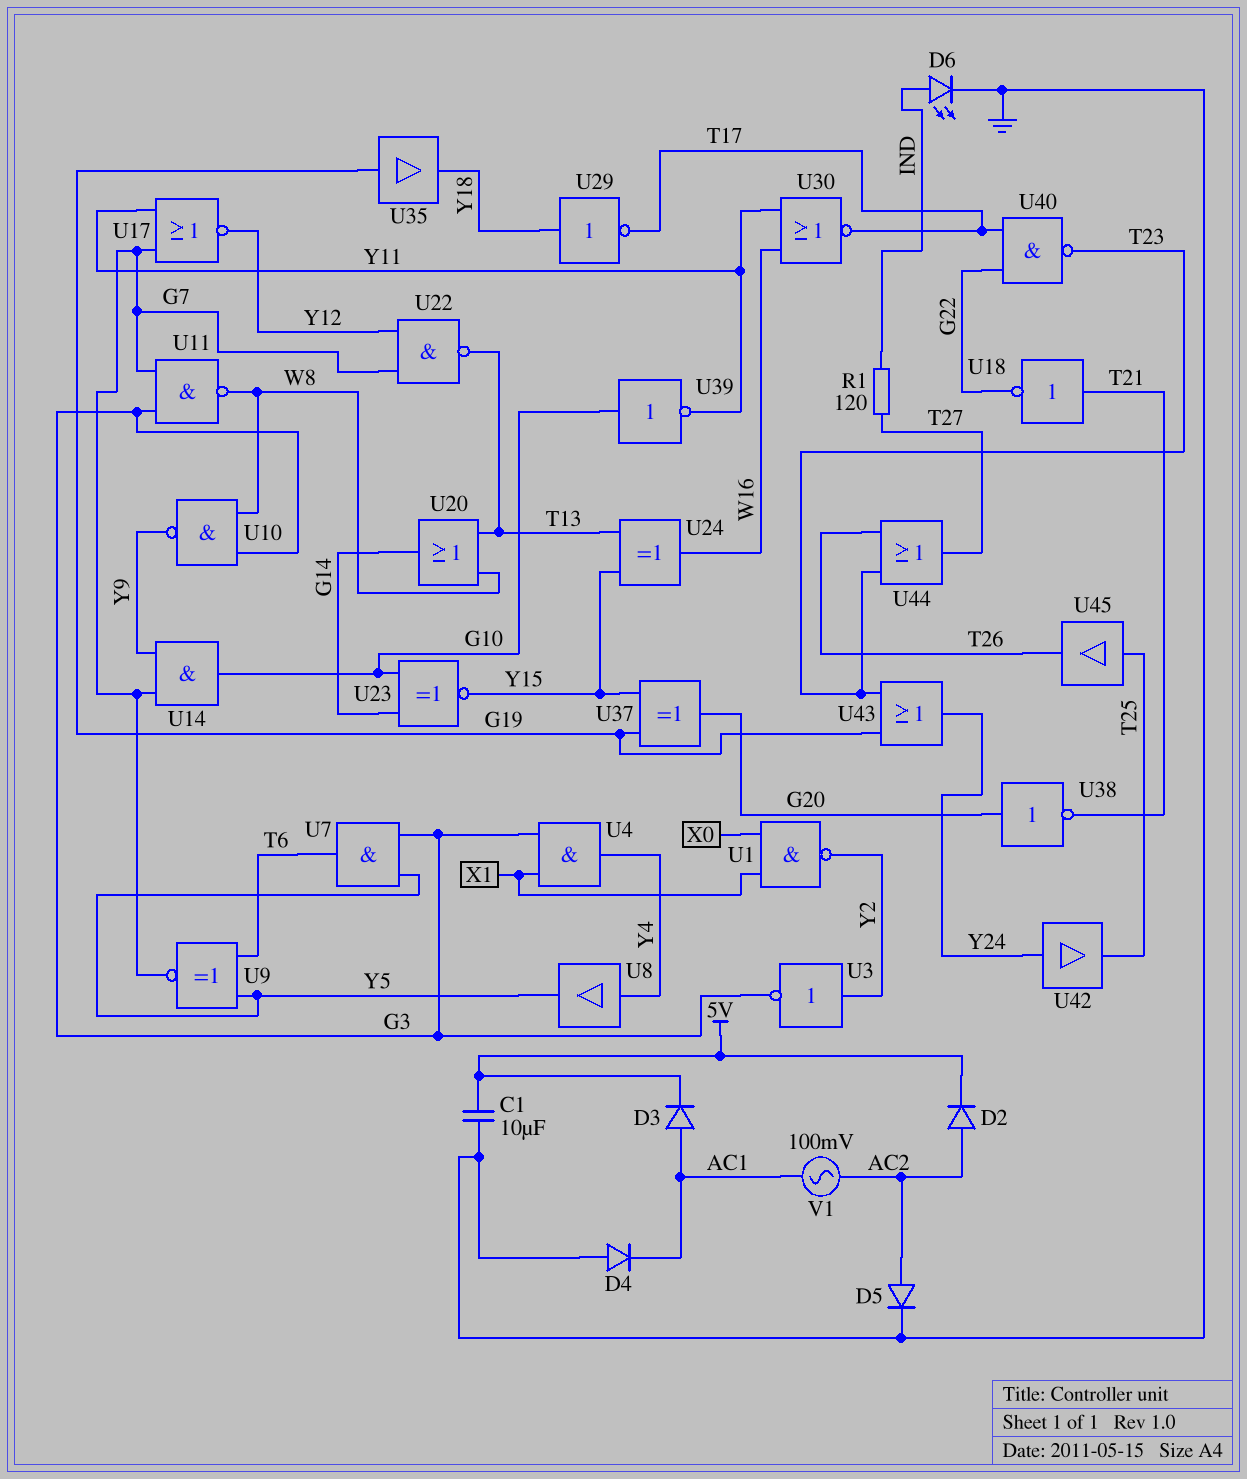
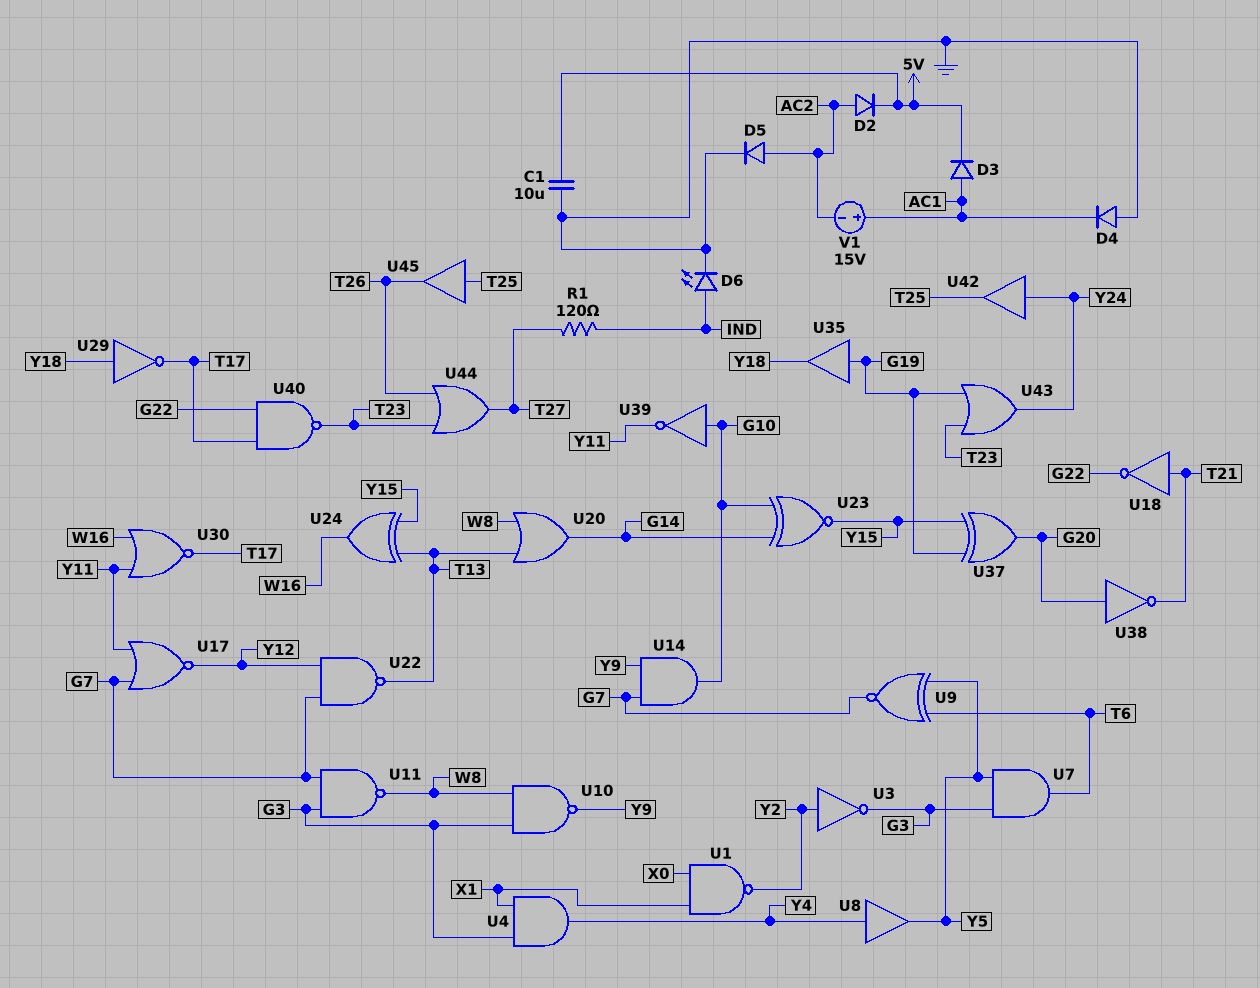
V1: AC 100mV (AC1, AC2) -> 15V (plus AC1, minus AC2)

